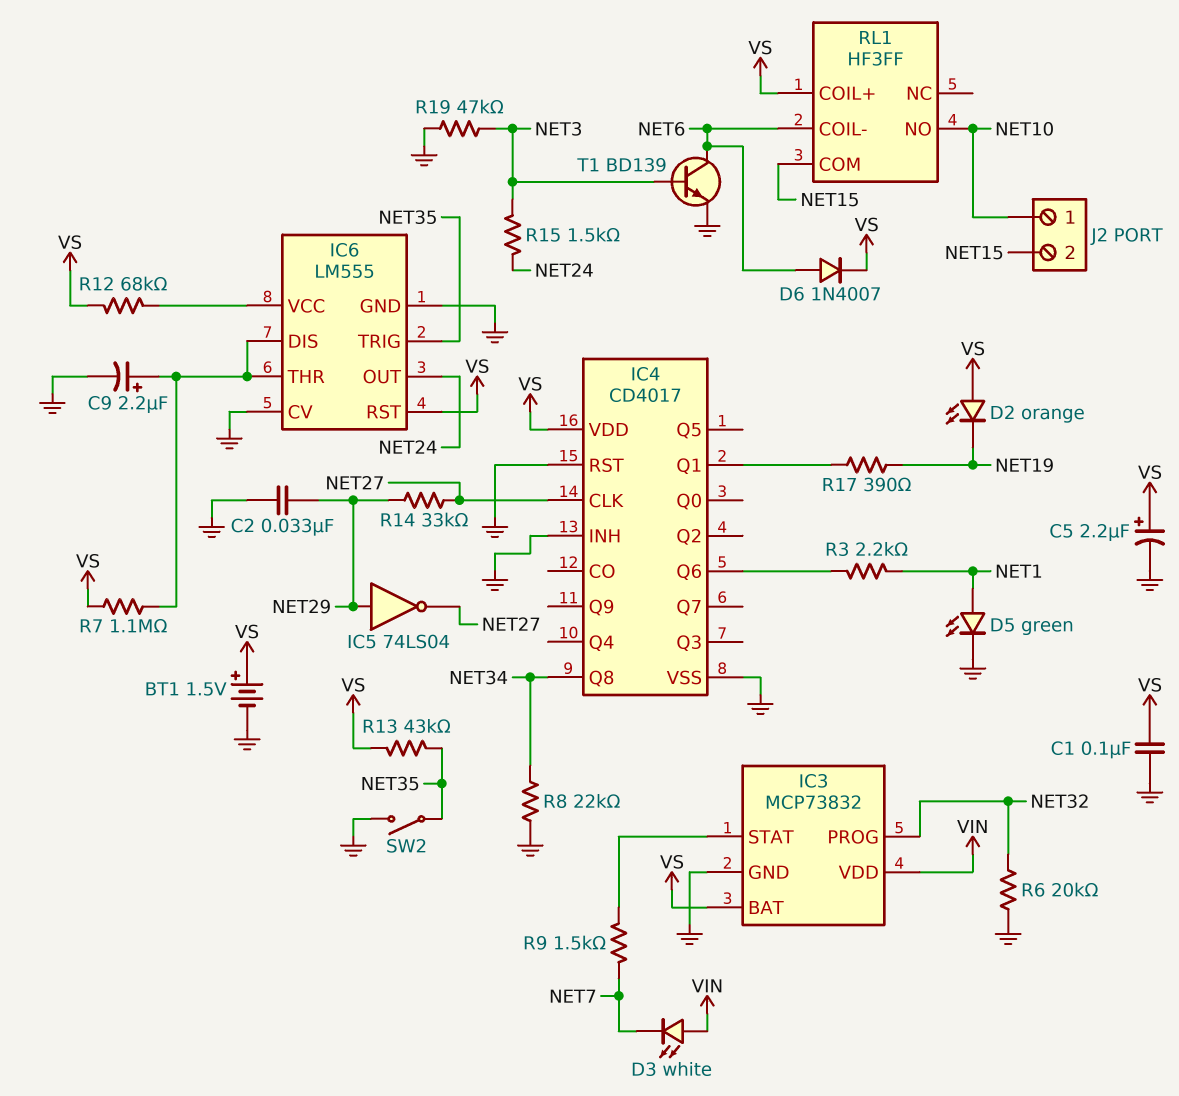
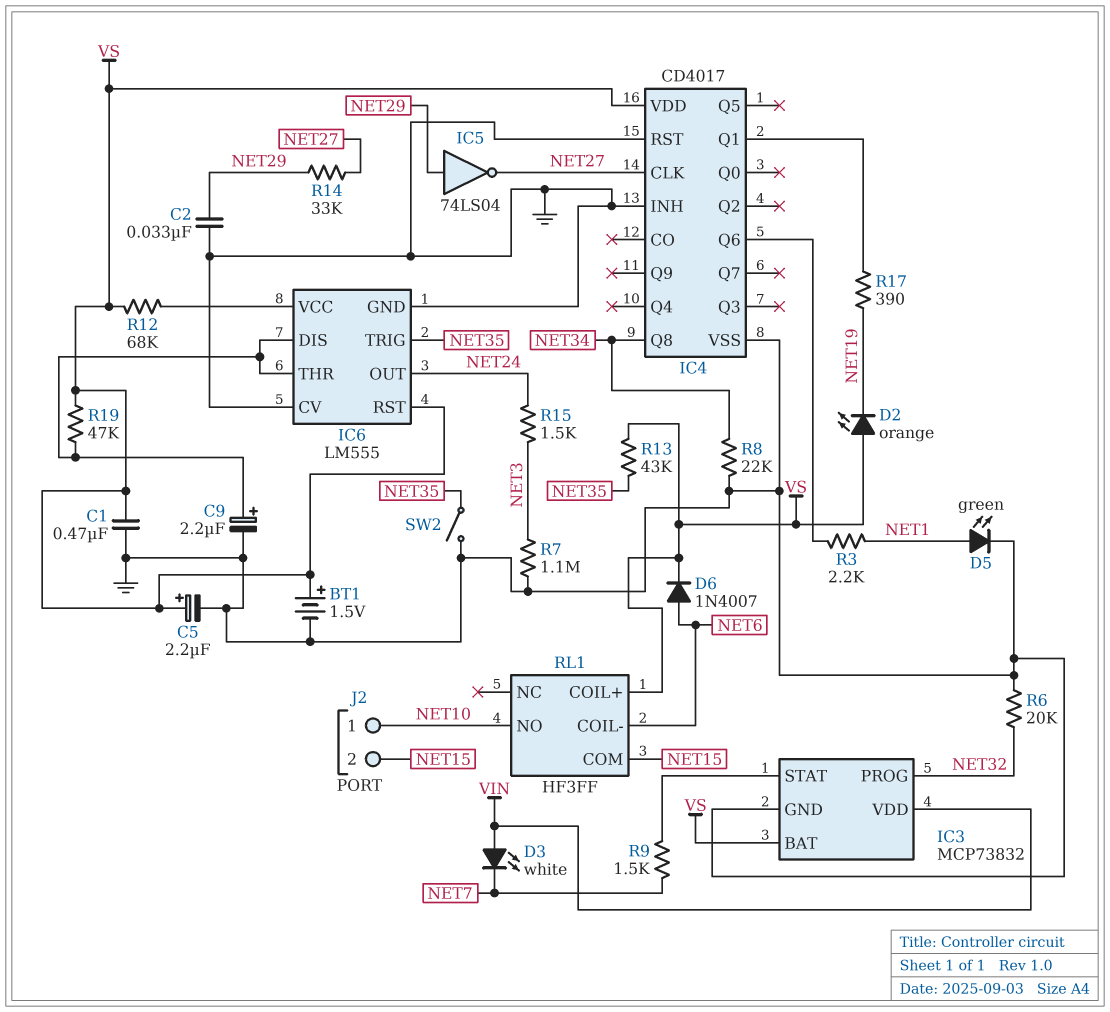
C1: 100nF (GND, VS) -> 470nF (GND, VS)
R7: 1.1M (IC6/DIS, VS) -> 1.1M (GND, NET3)
R19: 47k (GND, NET3) -> 47k (IC6/DIS, VS)
T1: NPN BD139 (B NET3, C NET6, E GND) -> none

